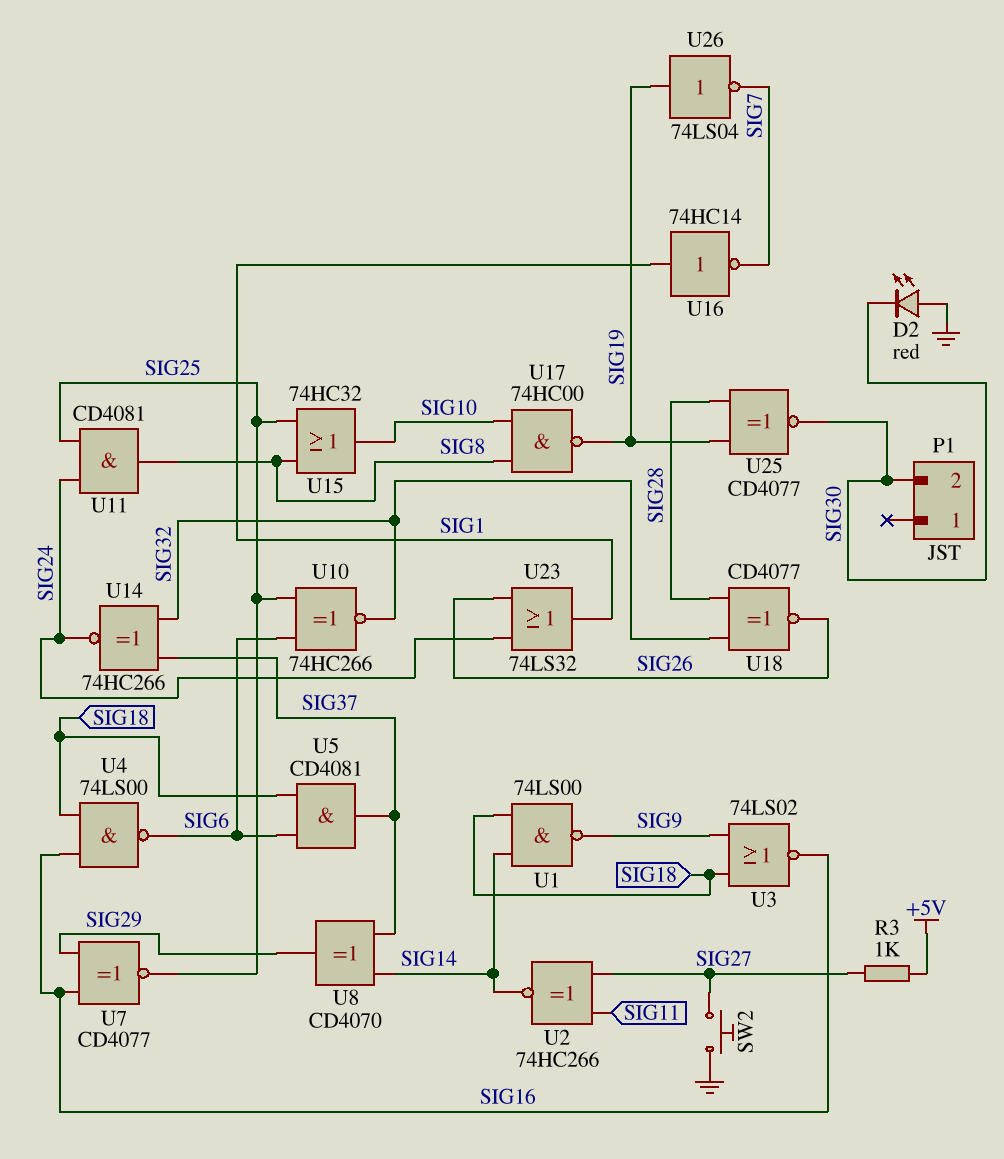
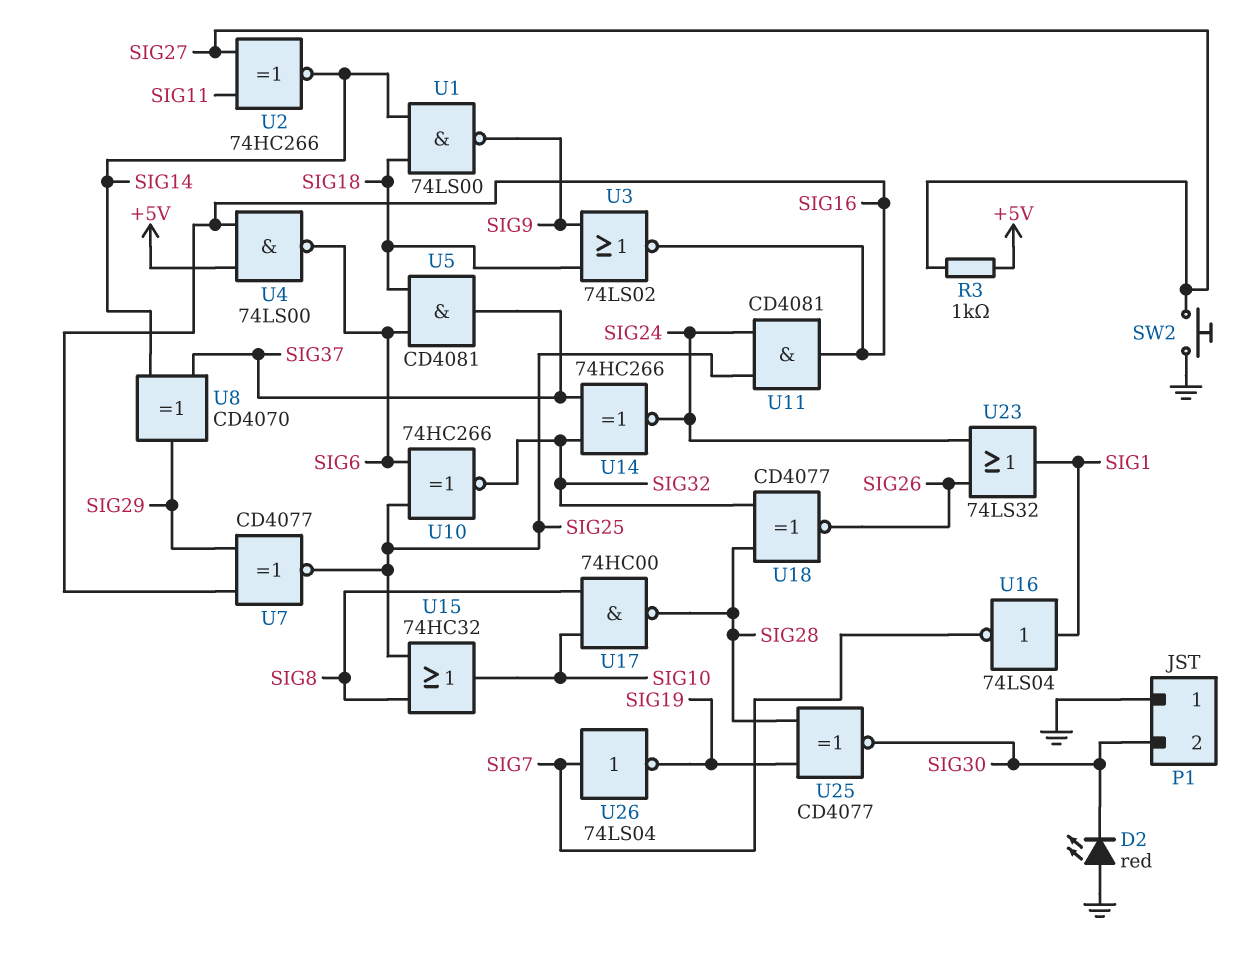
P1 pin 1: none -> GND
U4: NAND 74LS00 (in SIG16, in SIG18, out SIG6) -> NAND 74LS00 (in +5V, in SIG16, out SIG6)
U11: AND CD4081 (in SIG24, in SIG25, out SIG8) -> AND CD4081 (in SIG24, in SIG25, out SIG16)
U16: NOT 74HC14 (in SIG1, out SIG7) -> NOT 74LS04 (in SIG1, out SIG7)
U17: NAND 74HC00 (in SIG8, in SIG10, out SIG19) -> NAND 74HC00 (in SIG8, in SIG10, out SIG28)
U26: NOT 74LS04 (in SIG19, out SIG7) -> NOT 74LS04 (in SIG7, out SIG19)

